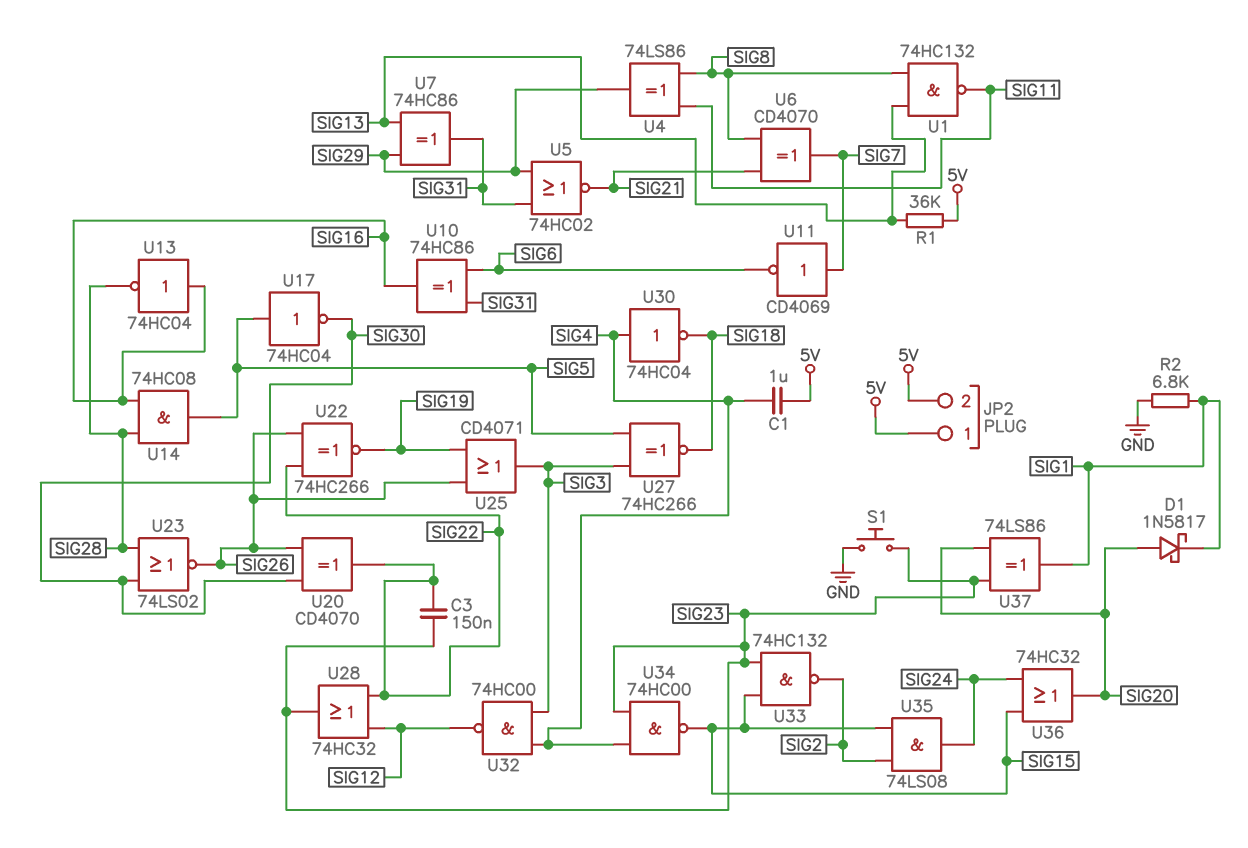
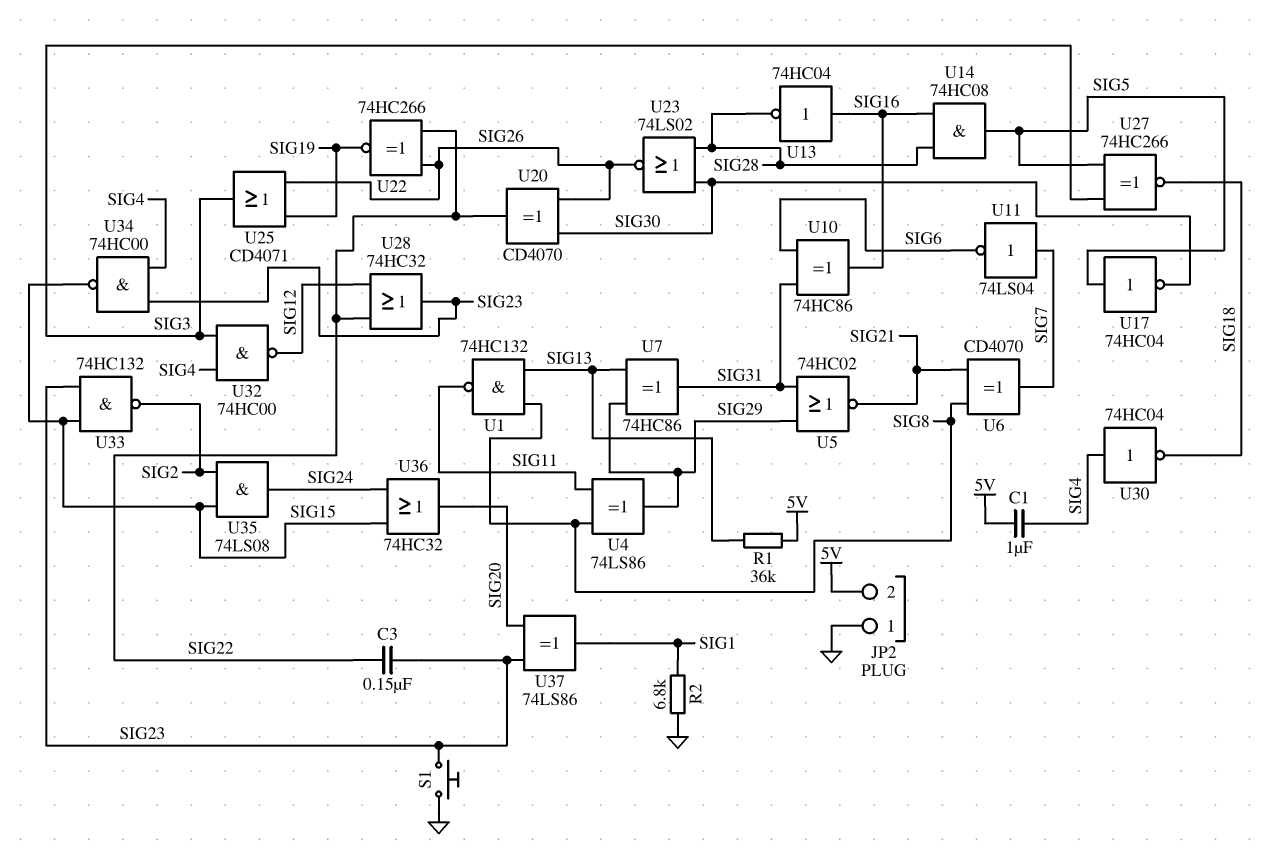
D1: schottky 1N5817 (A SIG20, K SIG1) -> none
JP2 pin 1: 5V -> GND
U11: NOT CD4069 (in SIG7, out SIG6) -> NOT 74LS04 (in SIG7, out SIG6)

